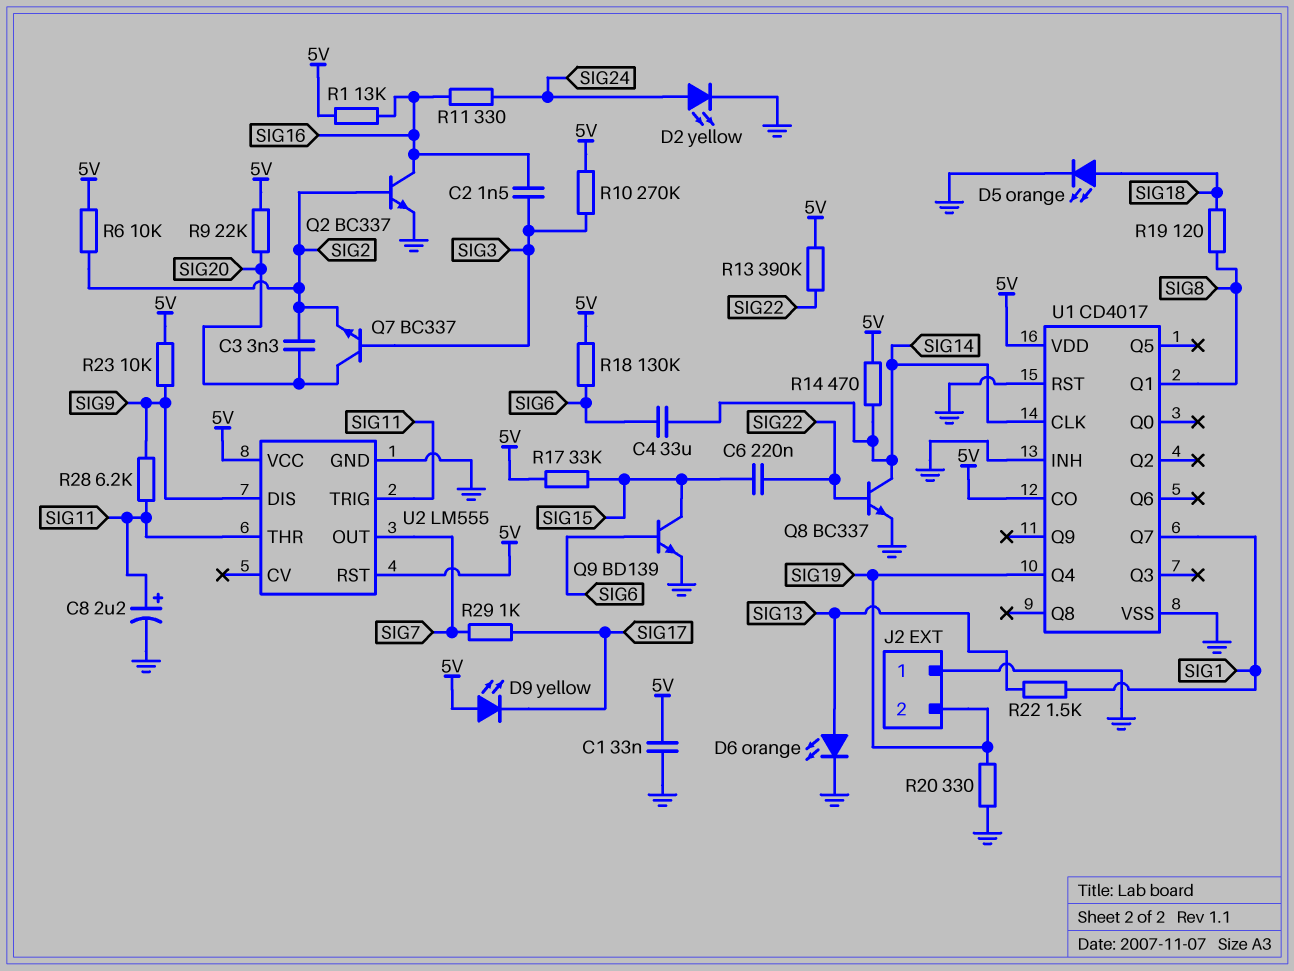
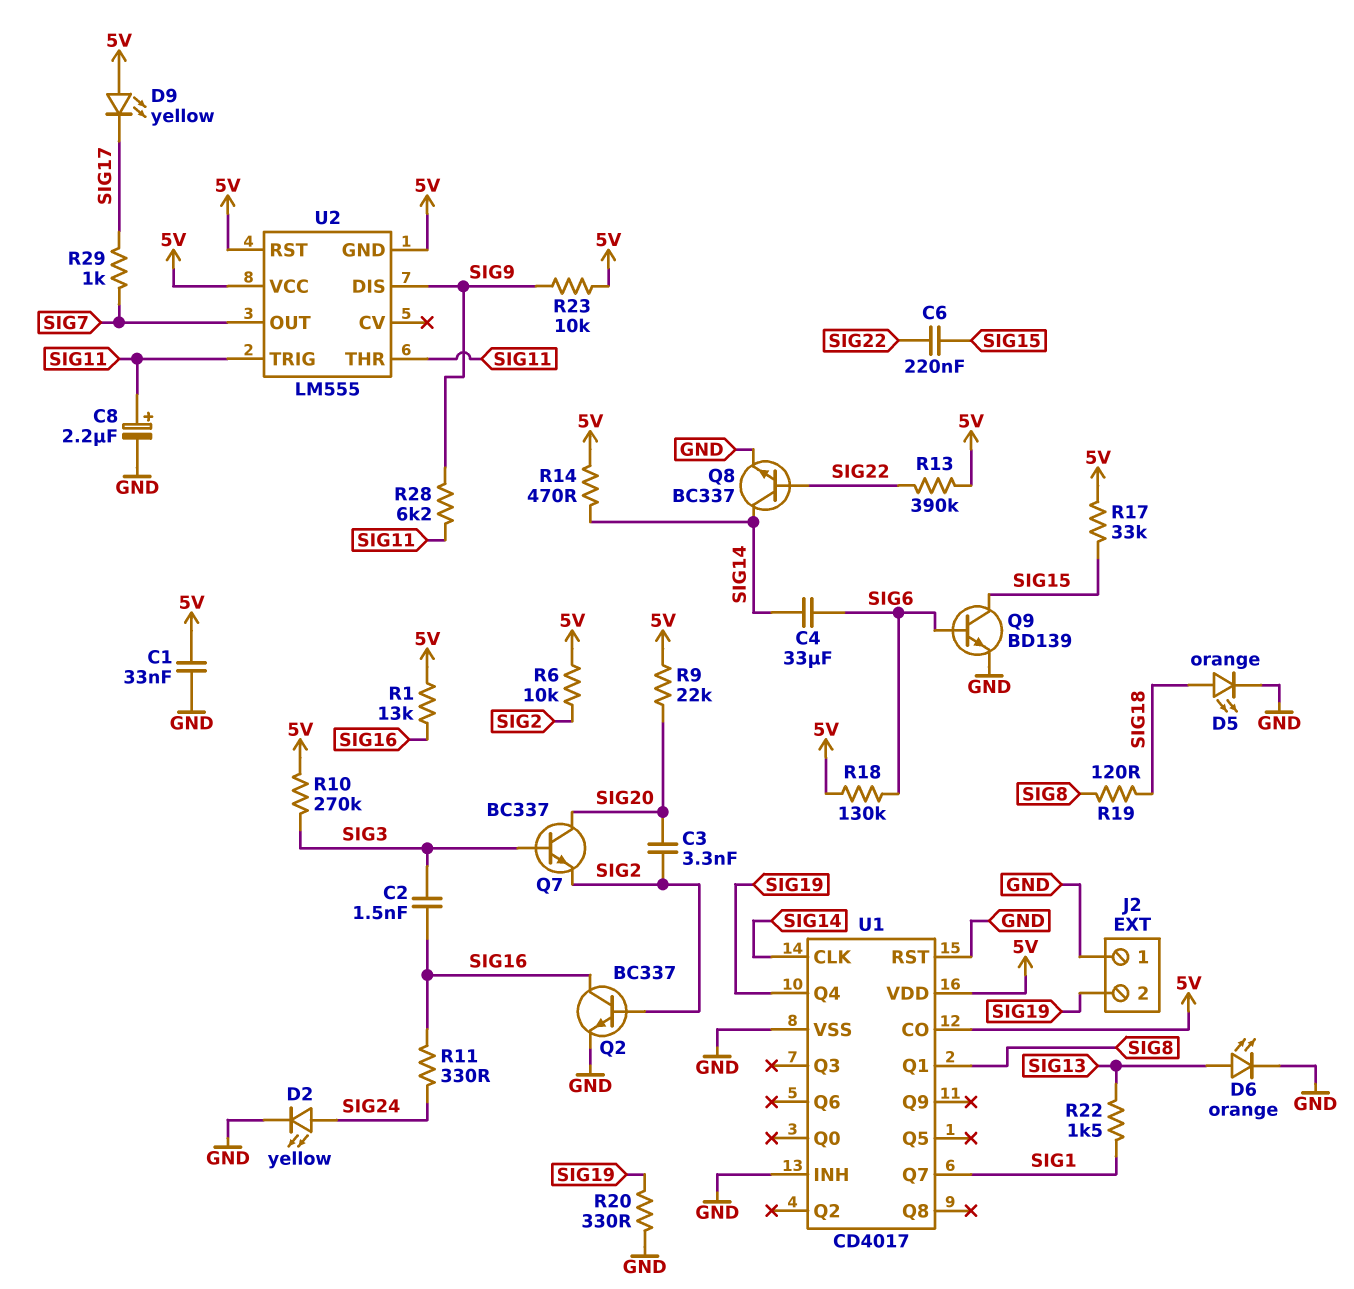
U2 pin GND: GND -> 5V

